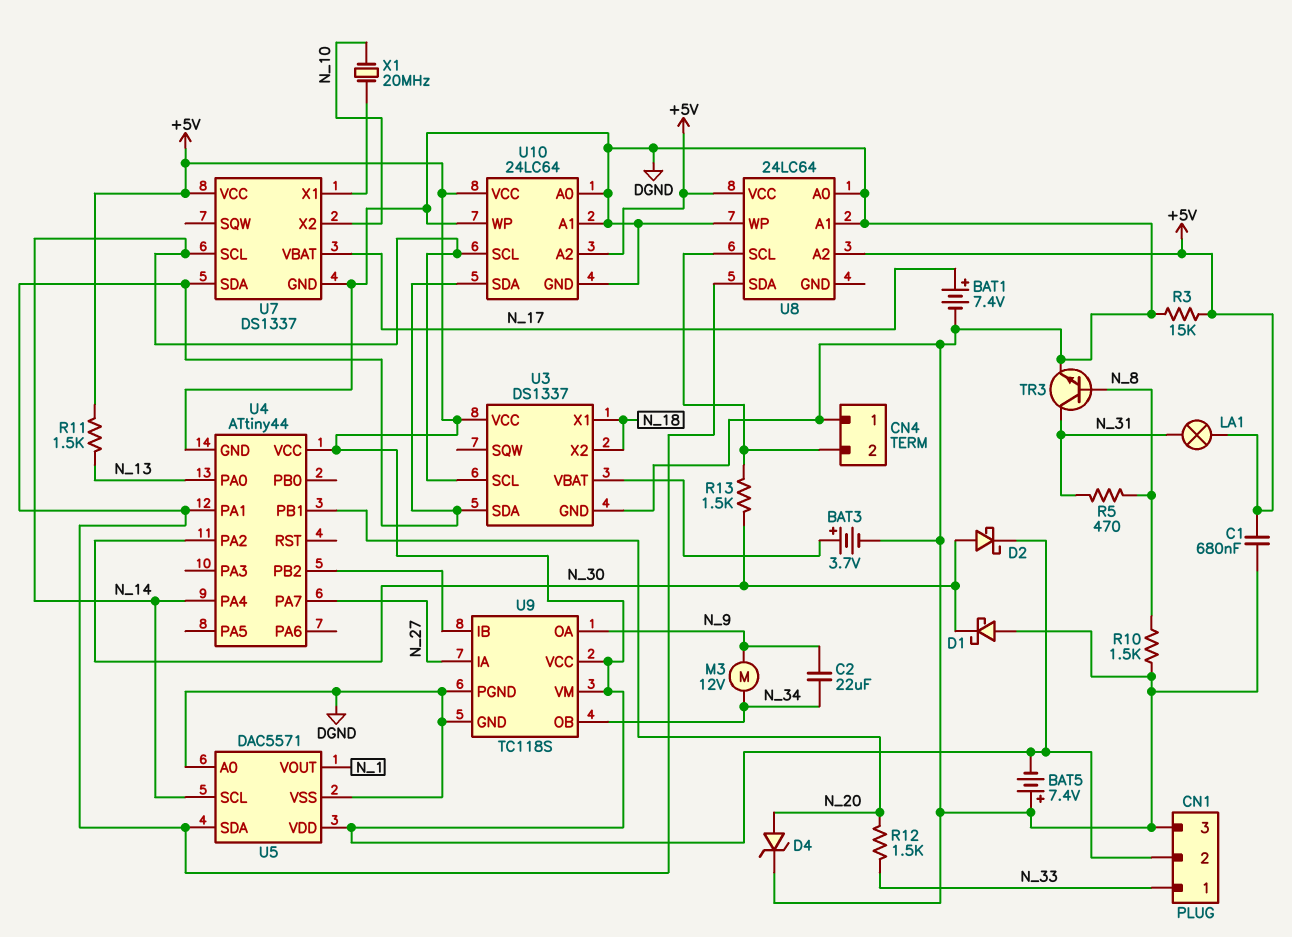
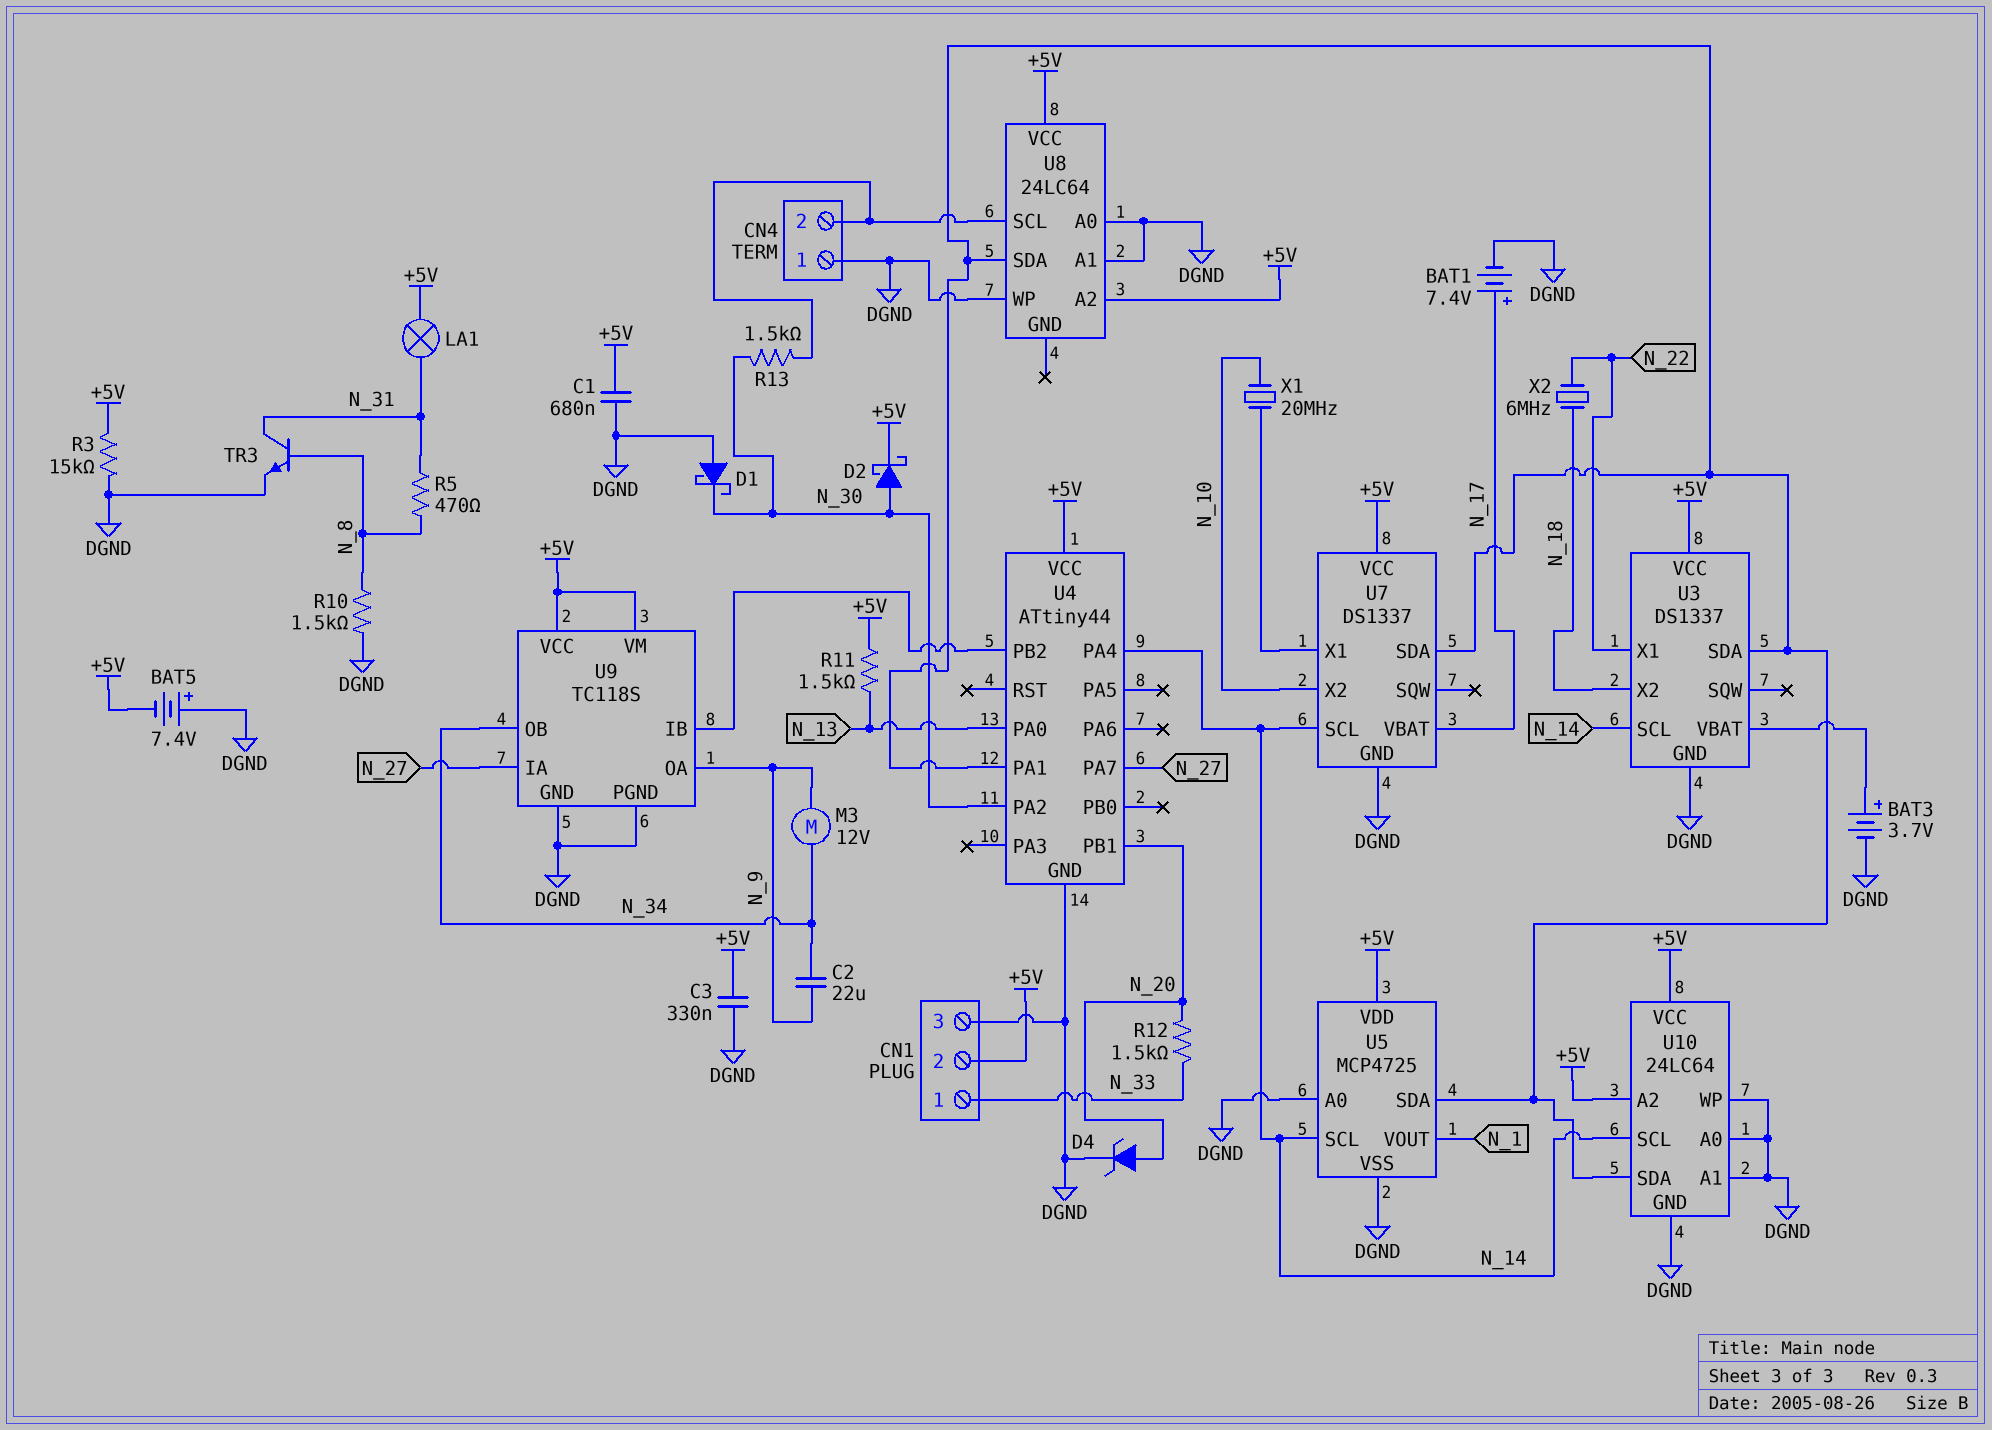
C3: none -> 330nF (+5V, DGND)
U3 pin X1: N_18 -> N_22
U5: DAC5571 -> MCP4725
X2: none -> 6MHz (N_18, N_22)

